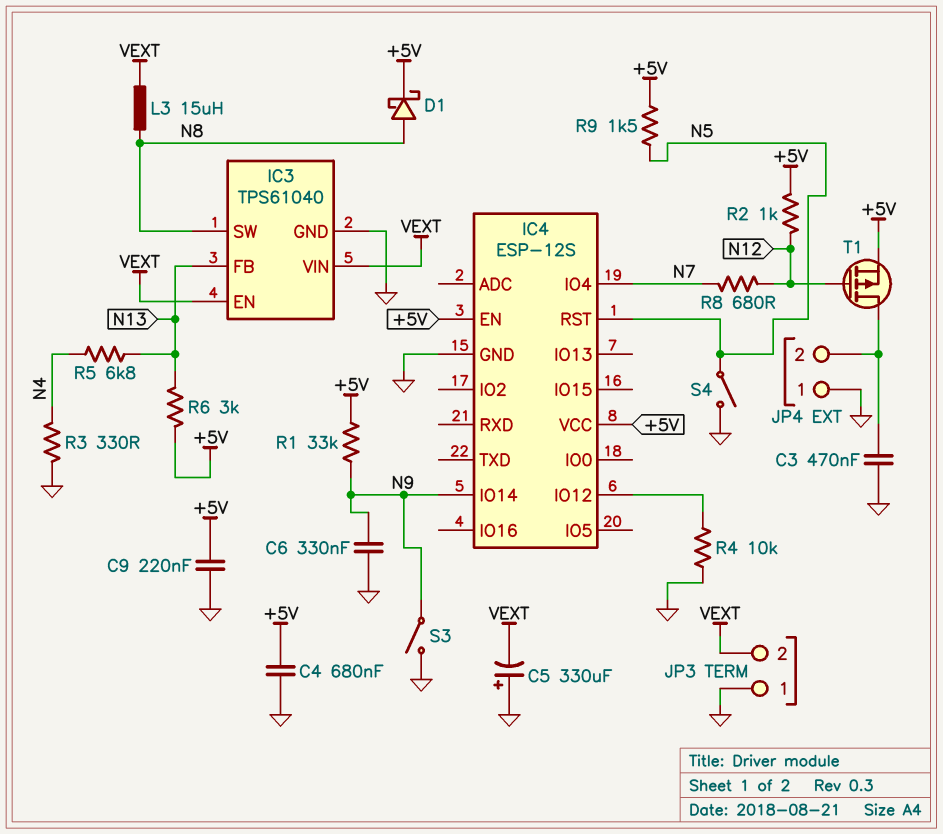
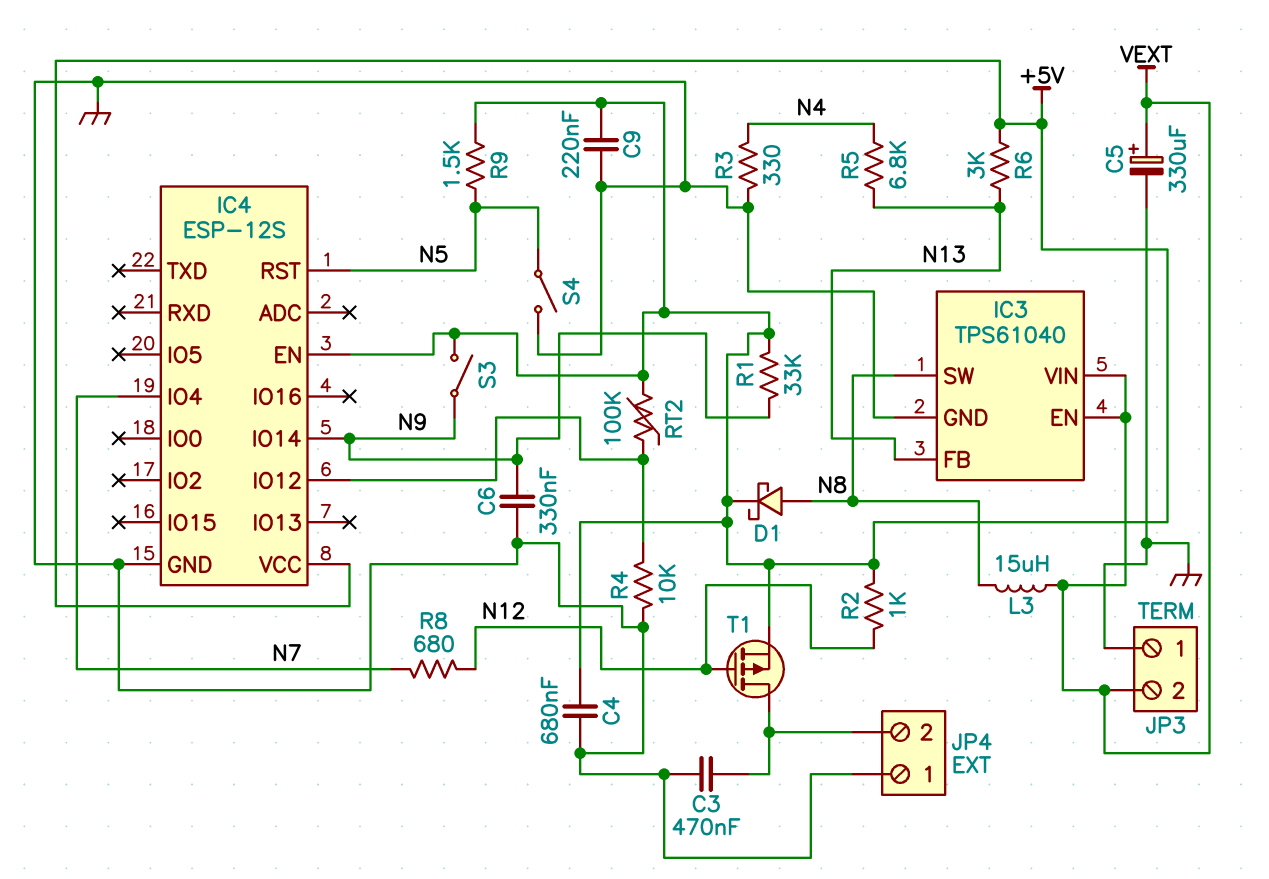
C5: 330uF (plus GND, minus VEXT) -> 330uF (plus VEXT, minus GND)
RT2: none -> 100k (+5V, IC4/IO12)
S3: switch (GND, N9) -> switch (+5V, N9)

